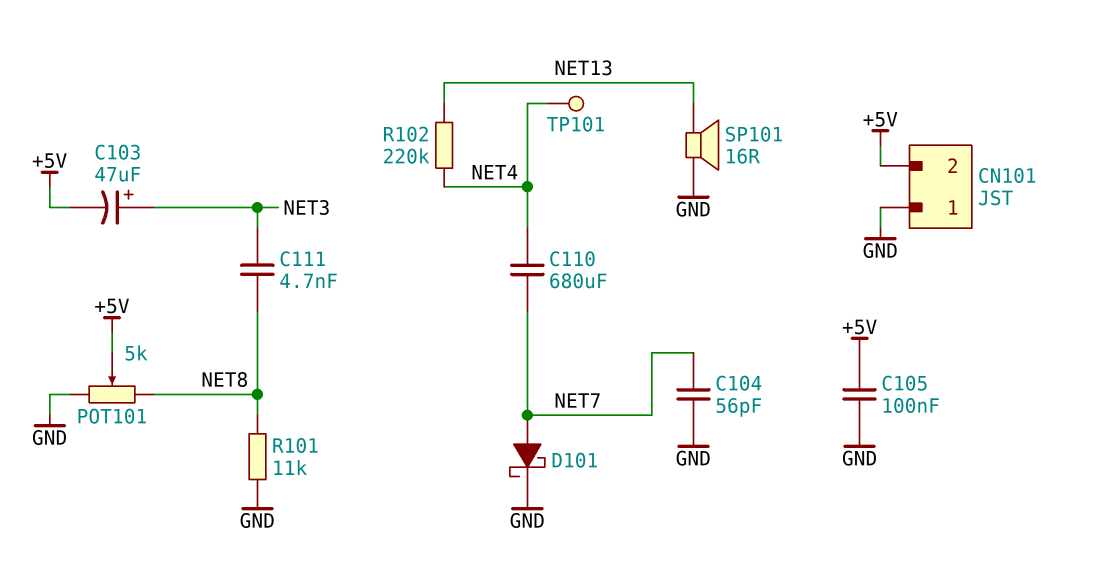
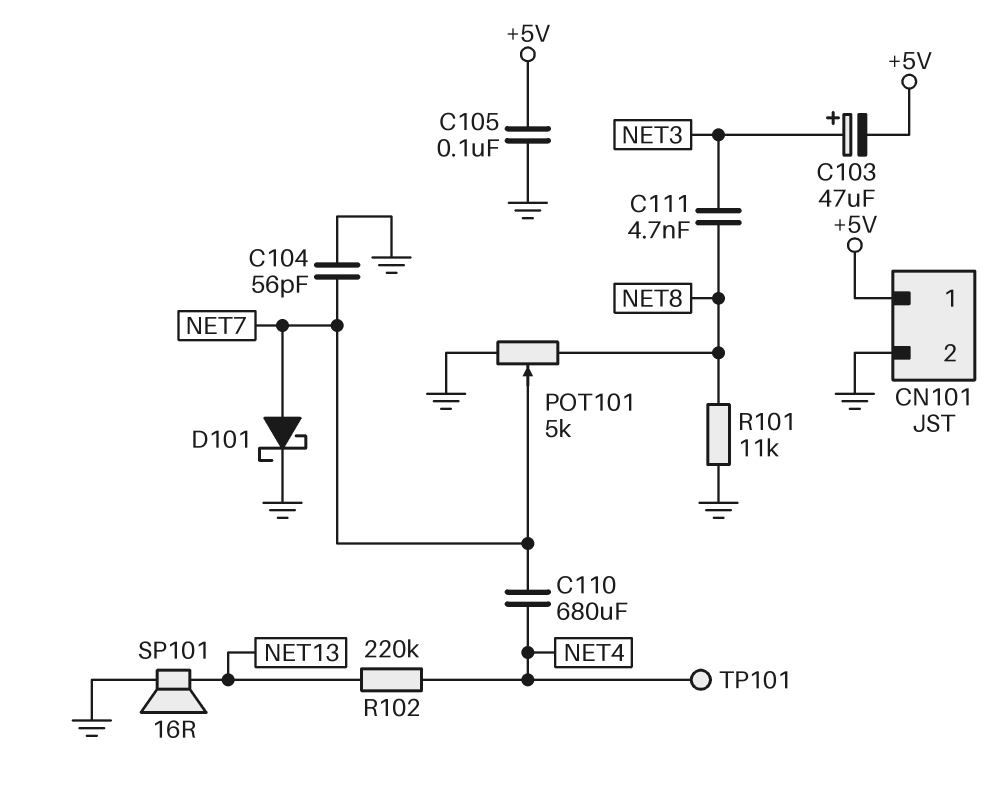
CN101 pin 1: GND -> +5V
CN101 pin 2: +5V -> GND
POT101: 5k (GND, NET8, wiper +5V) -> 5k (GND, NET8, wiper NET7)

